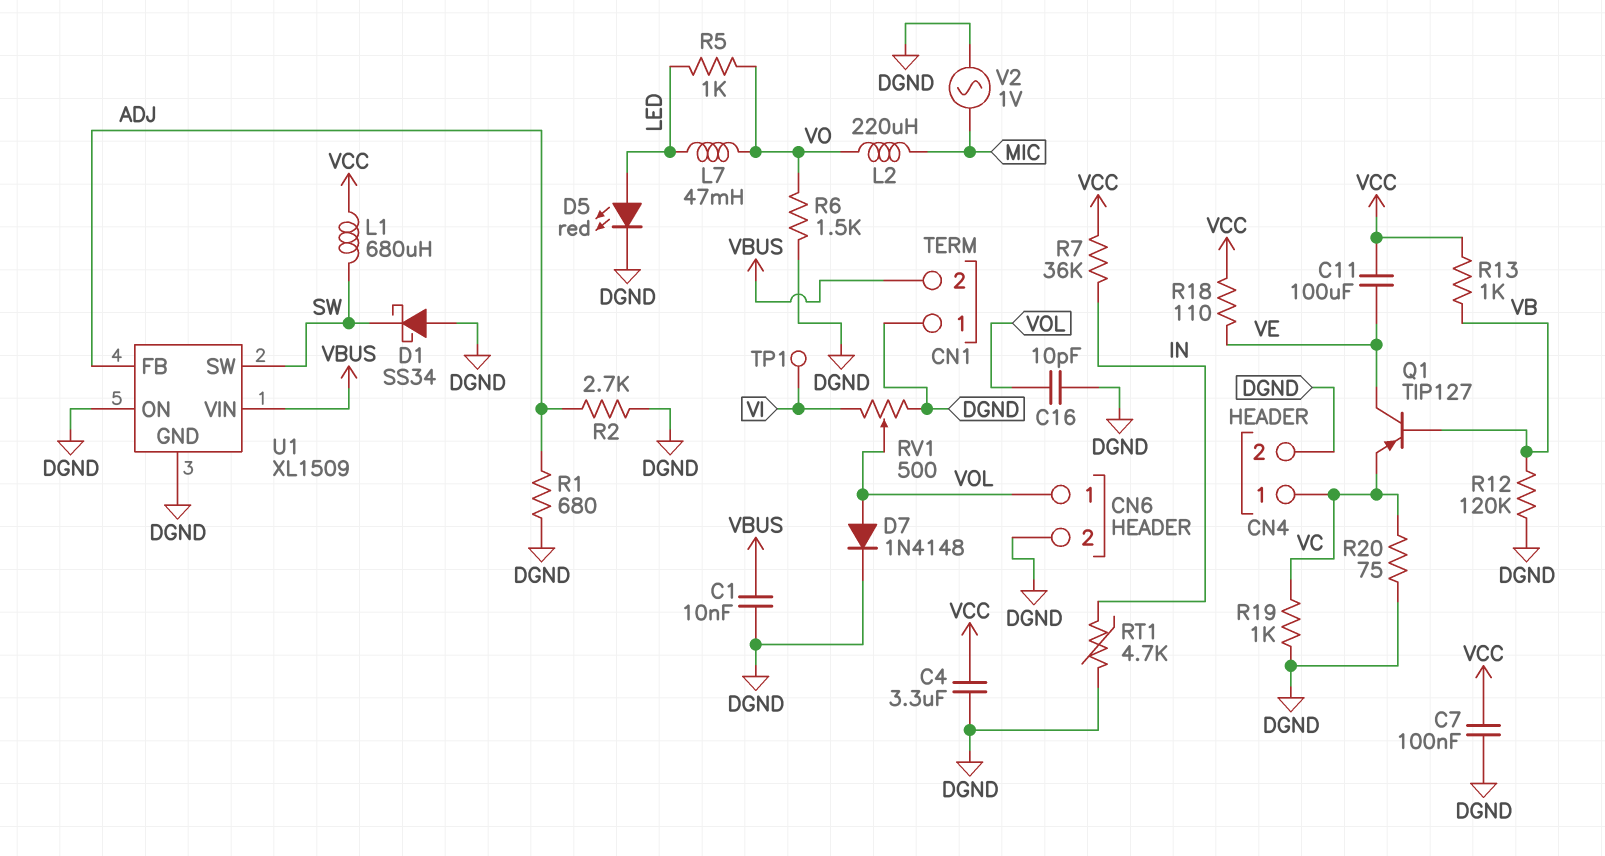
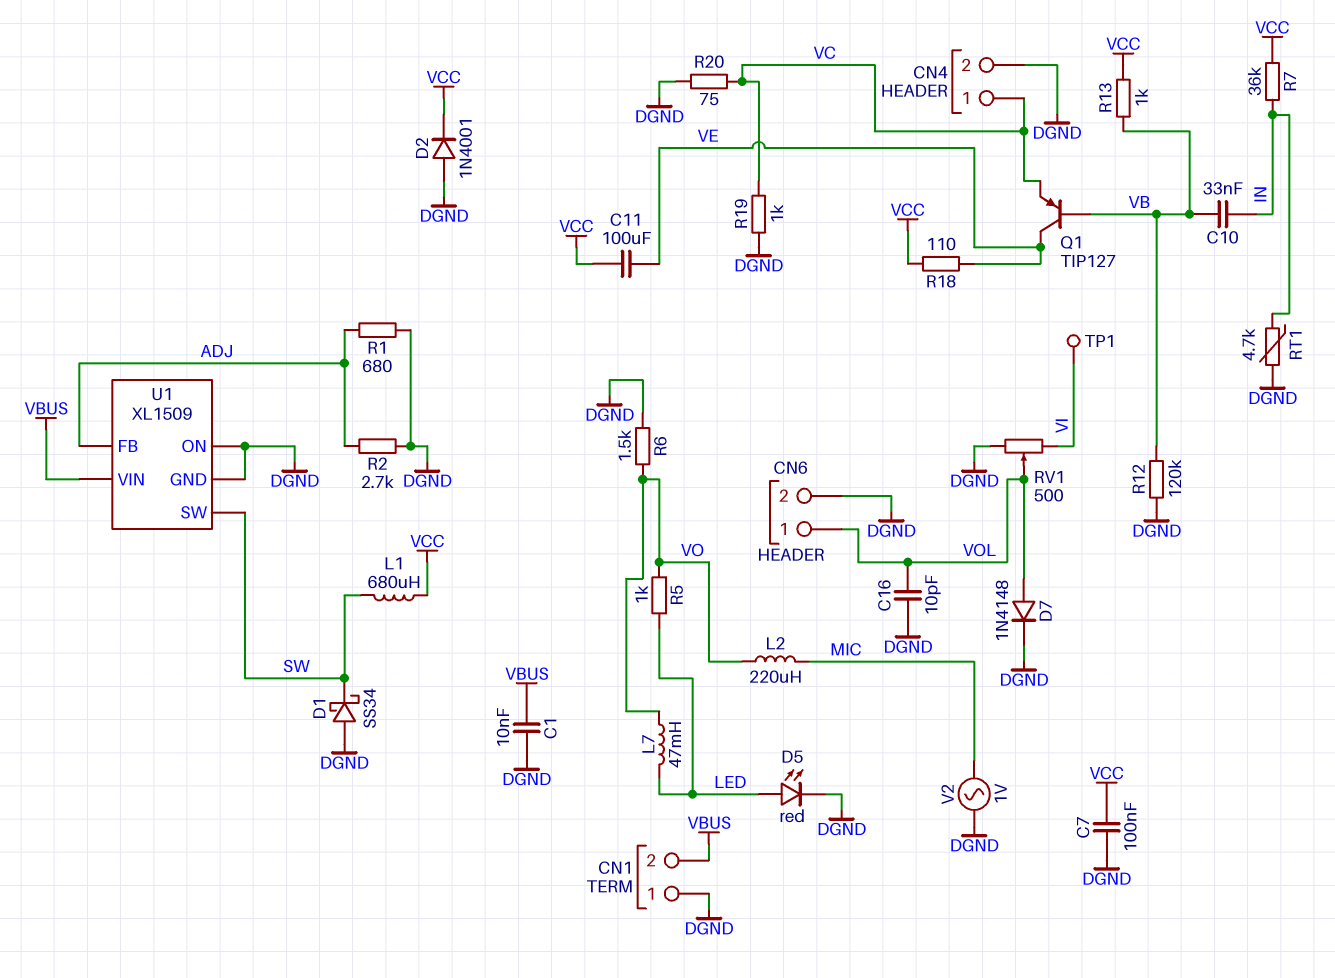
C4: 3.3uF (DGND, VCC) -> none
C10: none -> 33nF (IN, VB)
D2: none -> diode 1N4001 (A DGND, K VCC)

